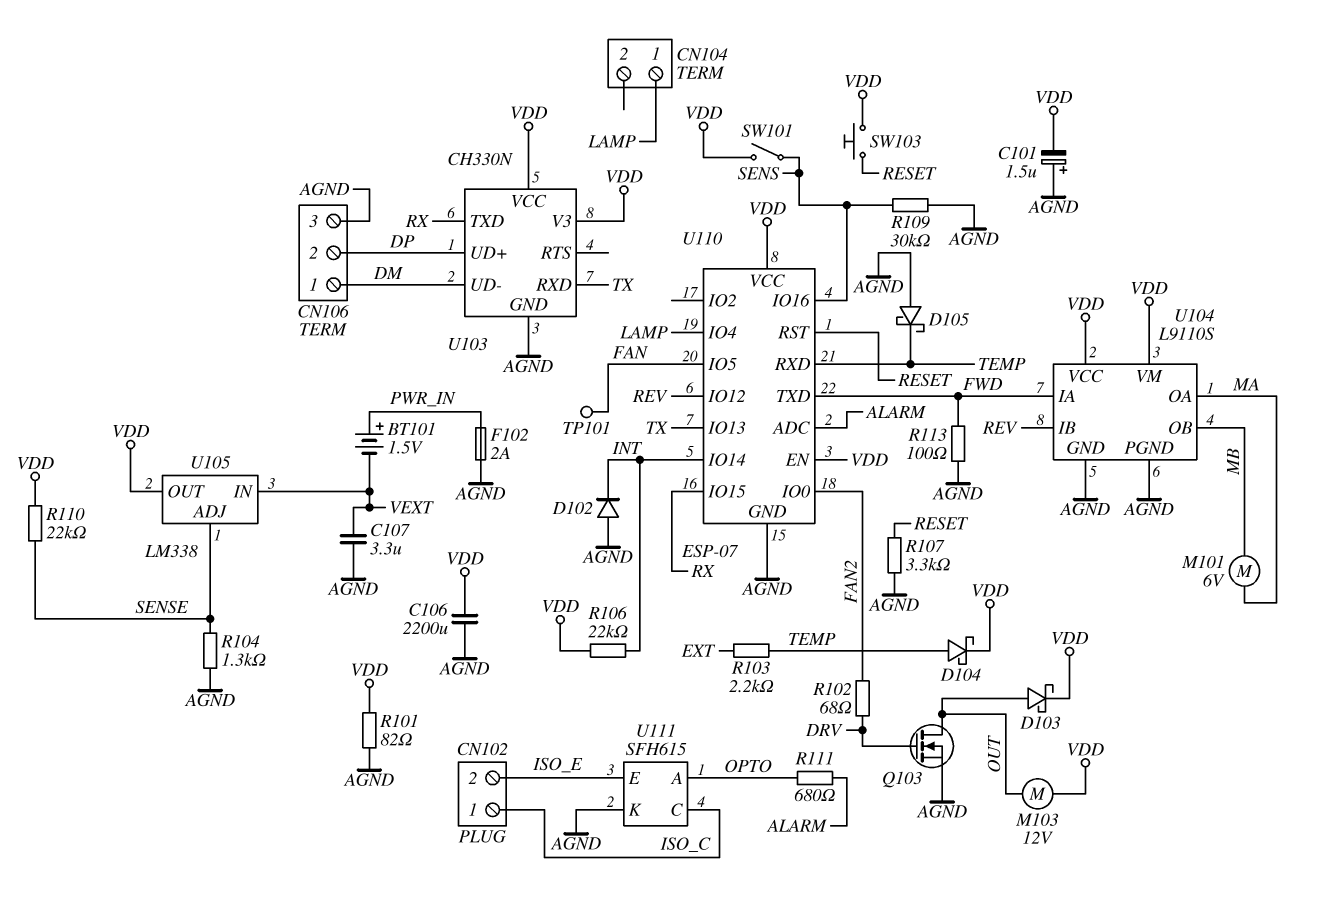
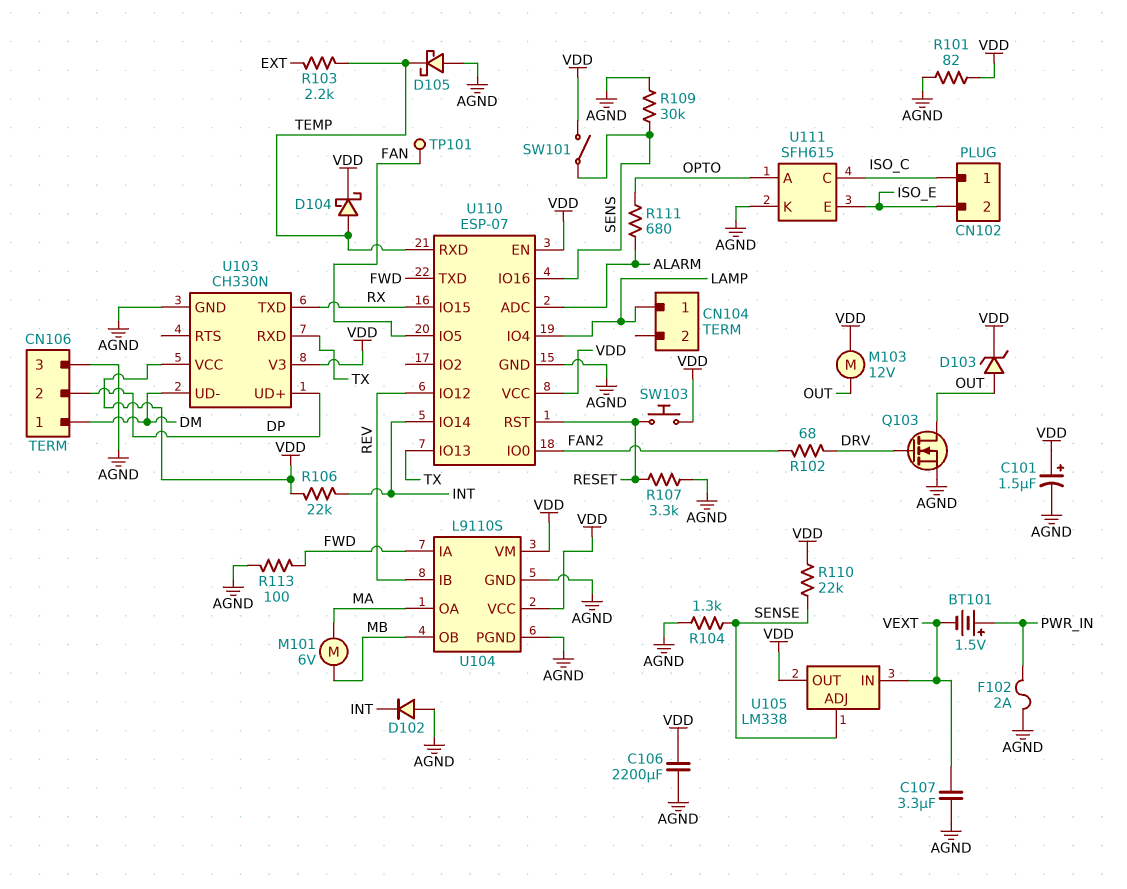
C101: 1.5uF (plus AGND, minus VDD) -> 1.5uF (plus VDD, minus AGND)
D103: schottky (A OUT, K VDD) -> zener (A OUT, K VDD)

